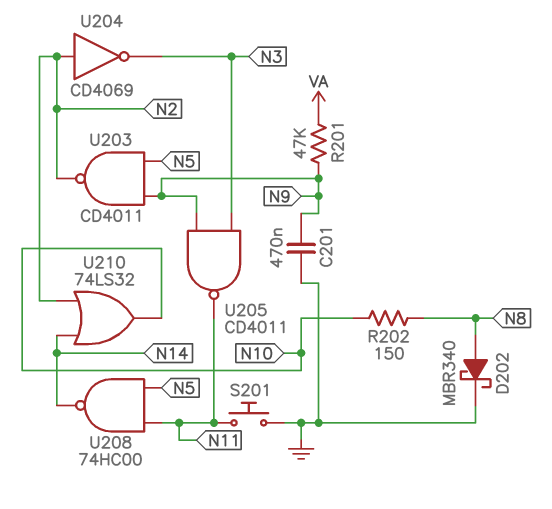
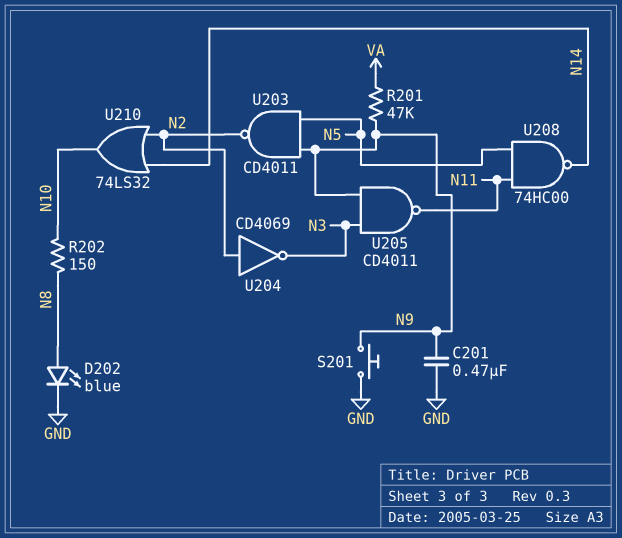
D202: schottky MBR340 (A N8, K GND) -> LED blue (A N8, K GND)
S201: button (GND, N11) -> button (GND, N9)

